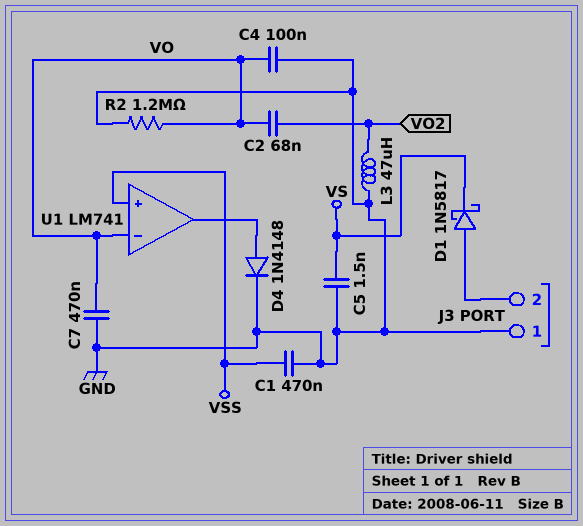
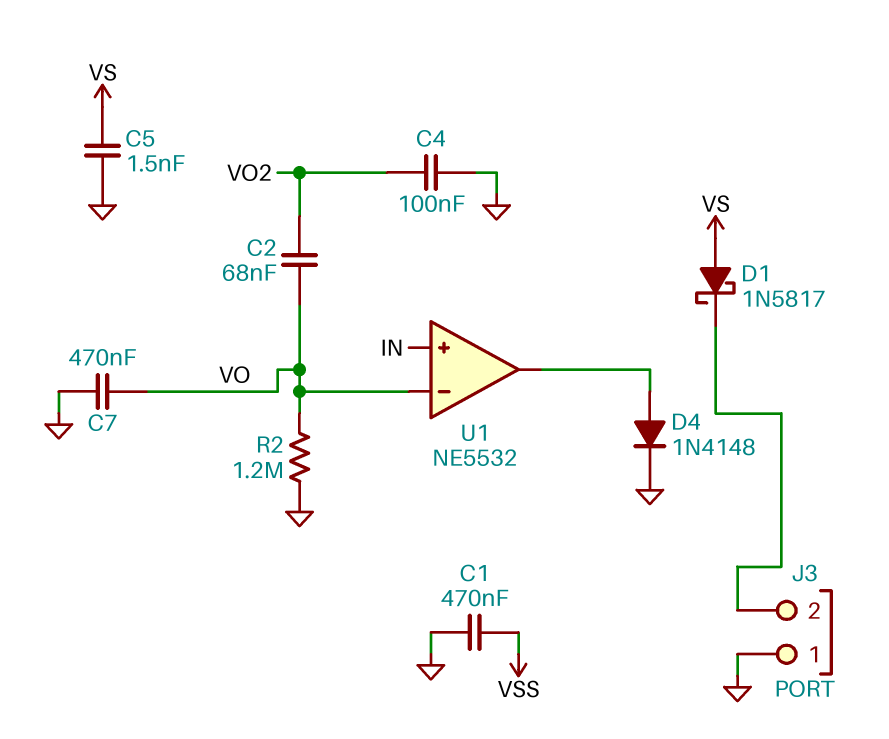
C4: 100nF (GND, VO) -> 100nF (GND, VO2)
D1: schottky 1N5817 (A J3/2, K VS) -> schottky 1N5817 (A VS, K J3/2)
L3: 47uH (GND, VO2) -> none
U1: LM741 -> NE5532
U1 pin in+: VSS -> IN

